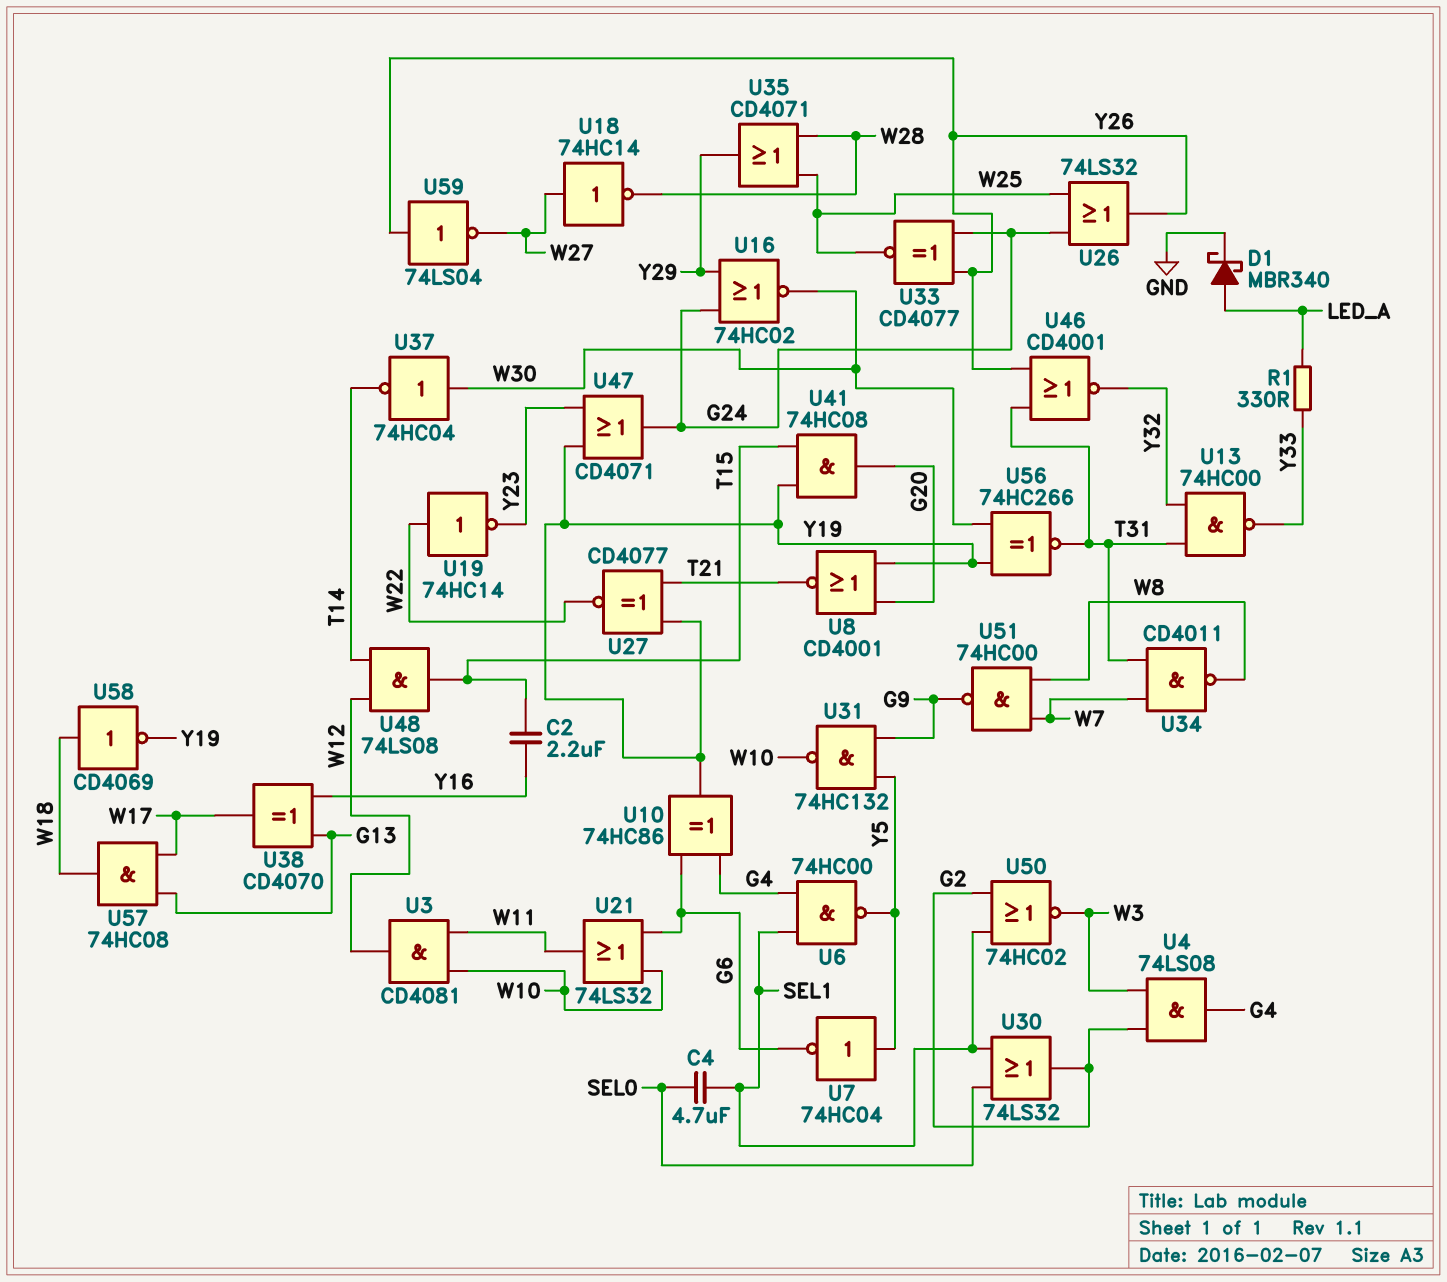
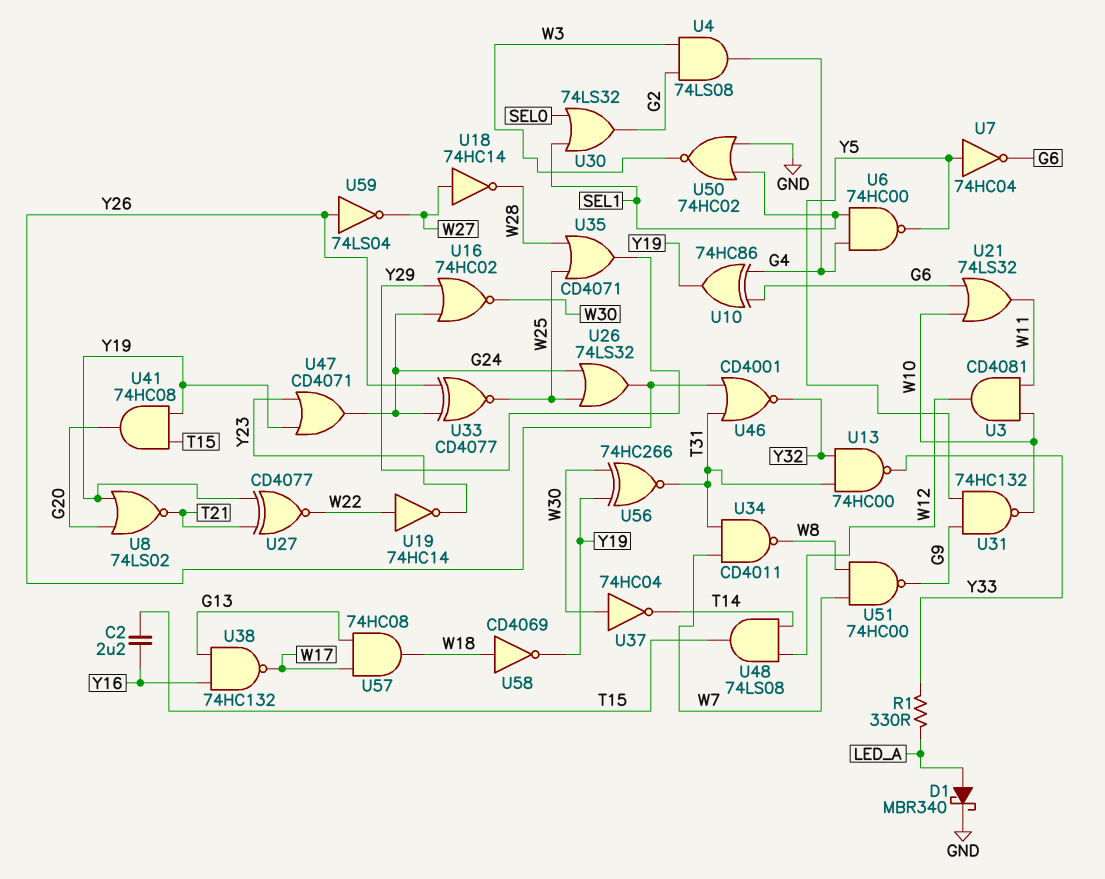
C4: 4.7uF (SEL0, SEL1) -> none
U8: NOR CD4001 (in G20, in Y19, out T21) -> NOR 74LS02 (in G20, in Y19, out T21)
U38: XOR CD4070 (in G13, in Y16, out W17) -> NAND 74HC132 (in G13, in Y16, out W17)
U50: NOR 74HC02 (in G2, in SEL1, out W3) -> NOR 74HC02 (in GND, in SEL1, out W3)

